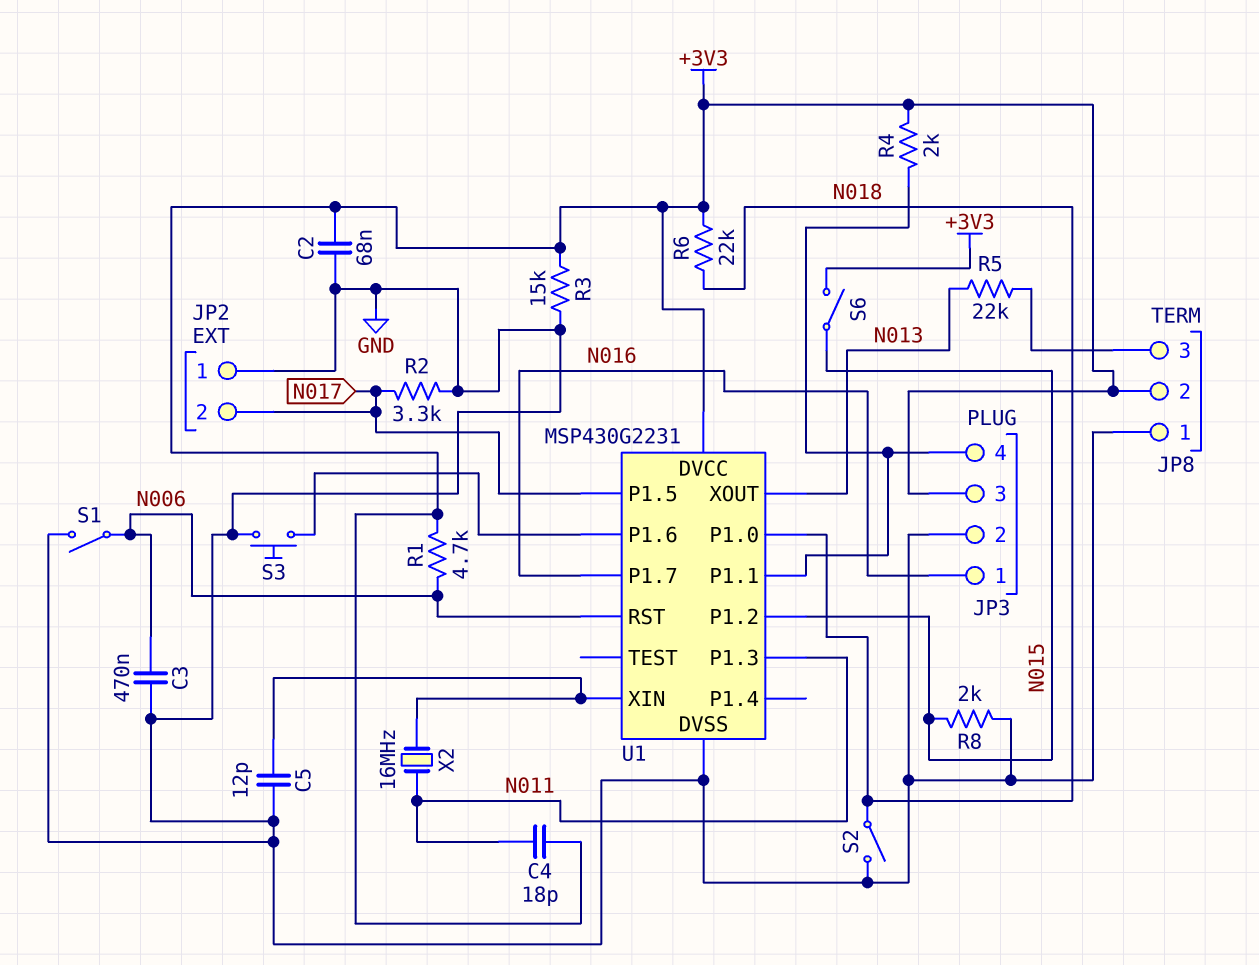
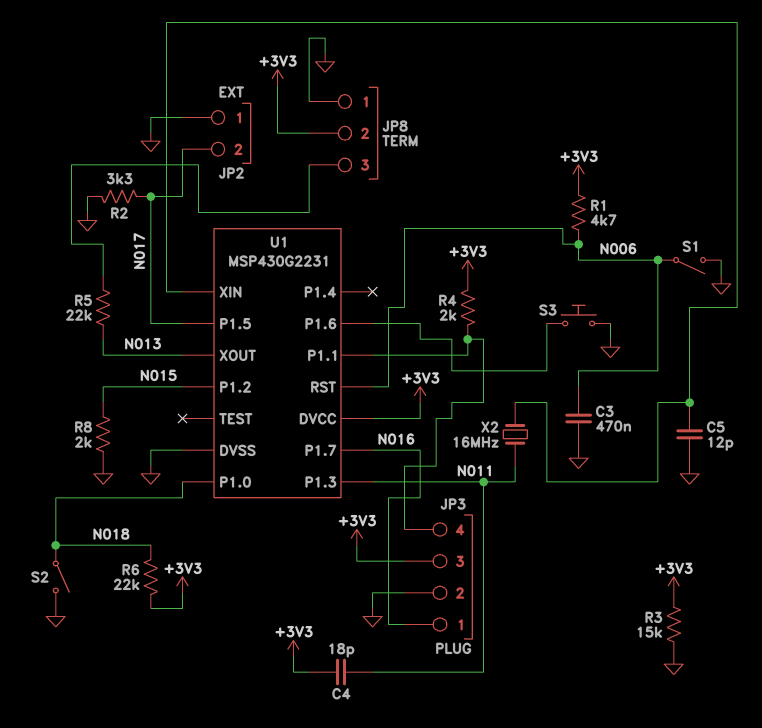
C2: 68nF (+3V3, GND) -> none
S6: switch (+3V3, N015) -> none

